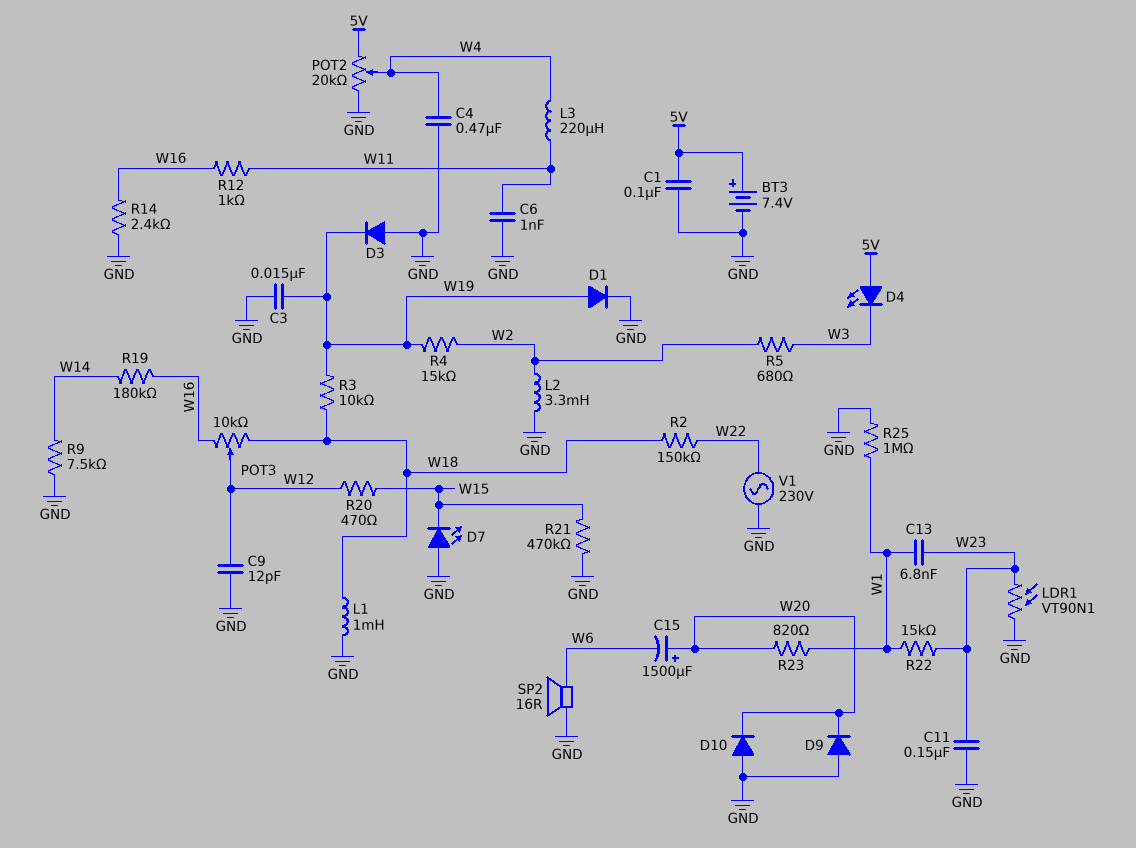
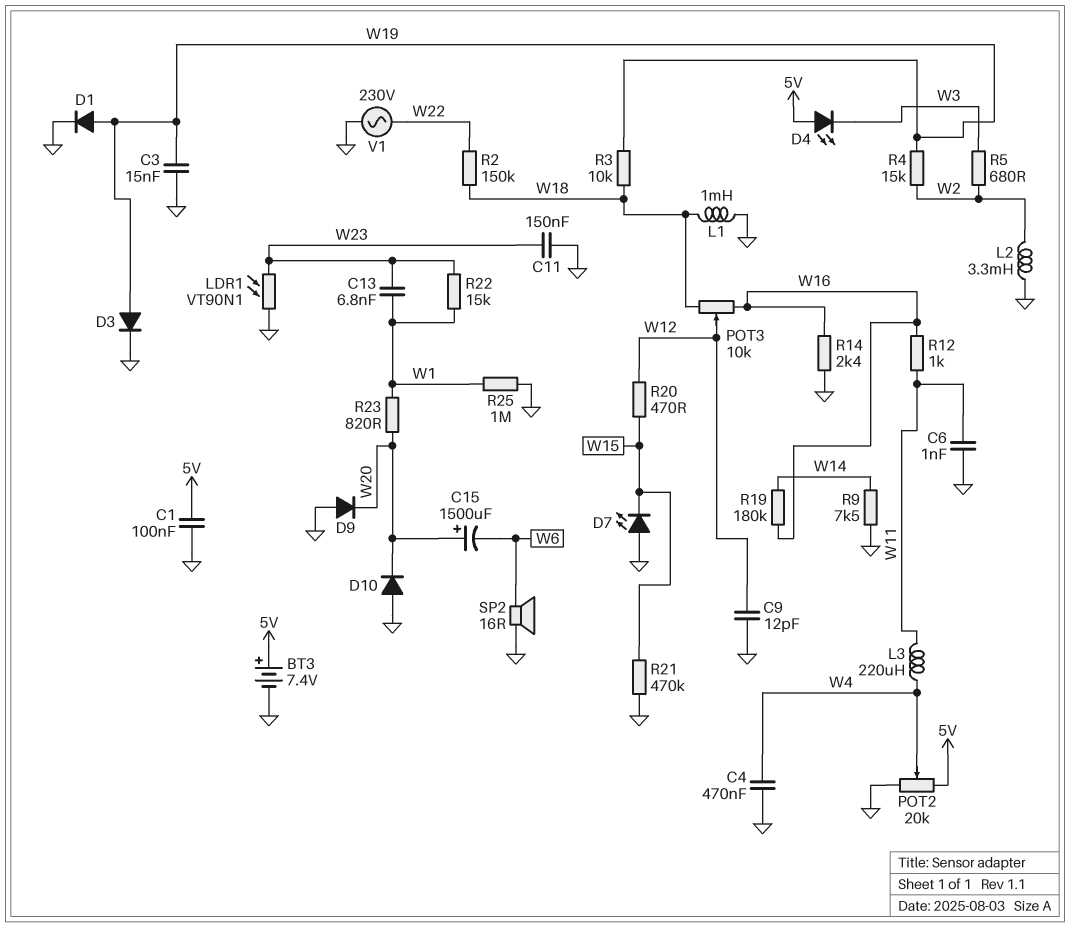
D3: diode (A GND, K W19) -> diode (A W19, K GND)

